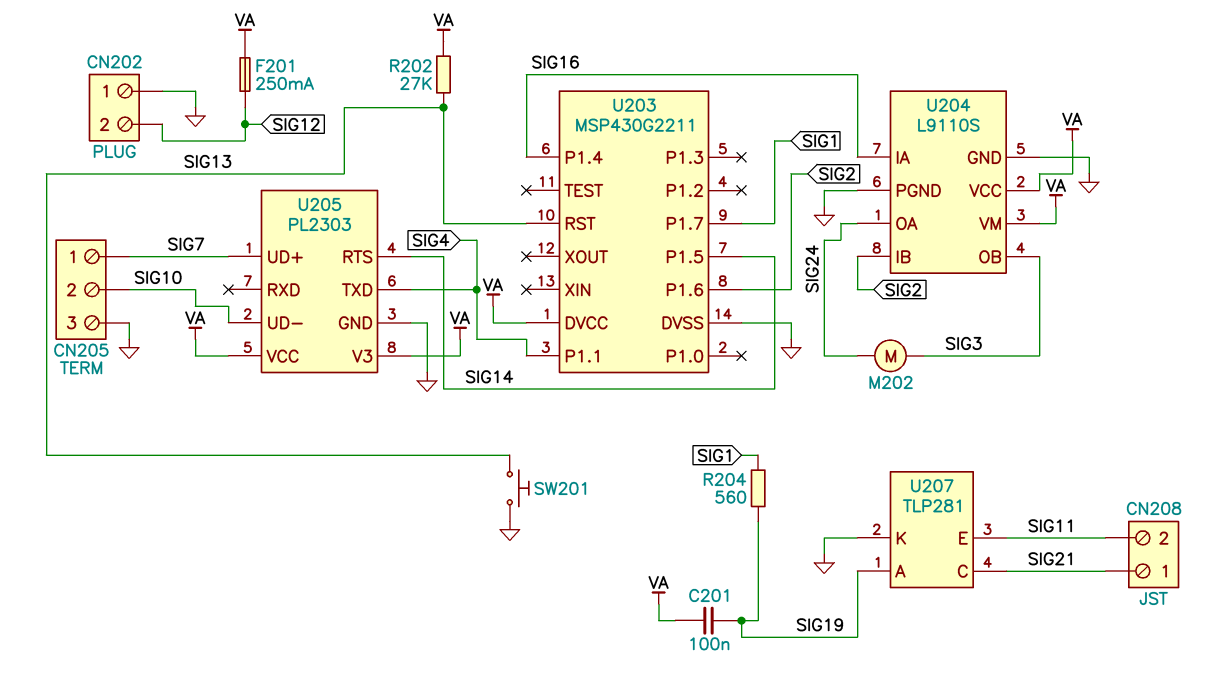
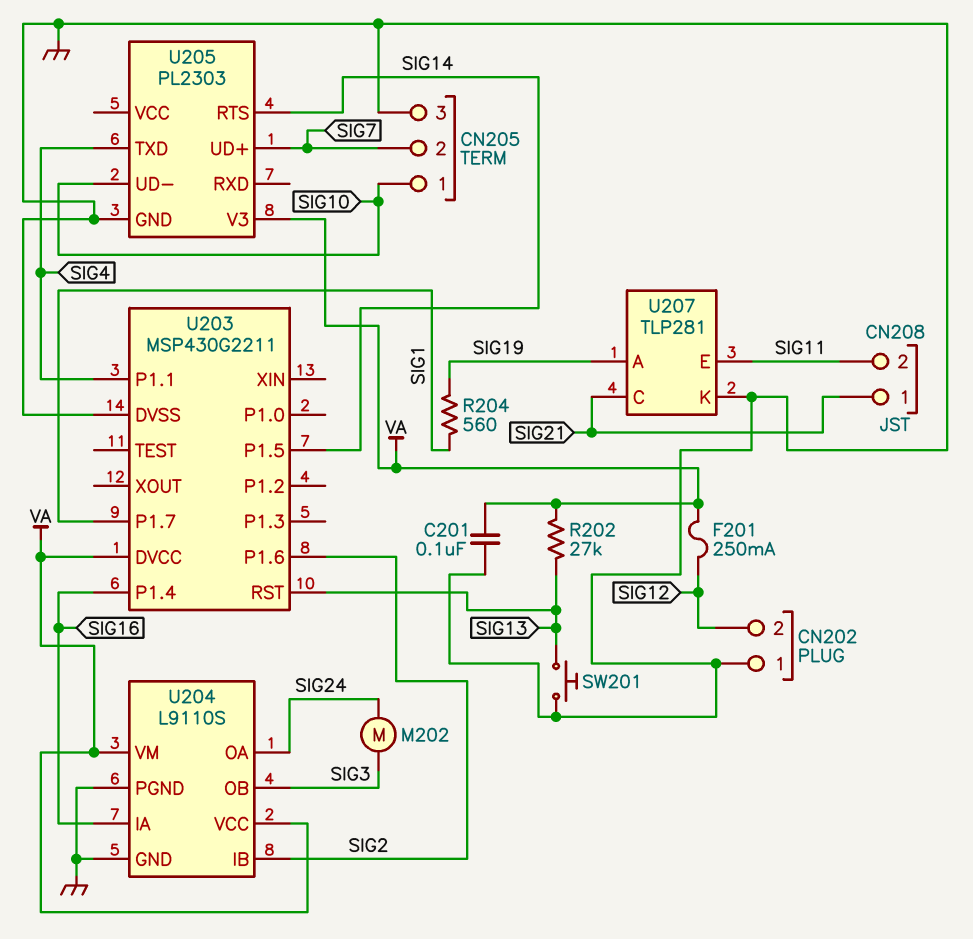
C201: 100nF (SIG19, VA) -> 100nF (GND, VA)
CN205 pin 1: SIG7 -> SIG10
CN205 pin 2: SIG10 -> SIG7
U205 pin VCC: VA -> none

